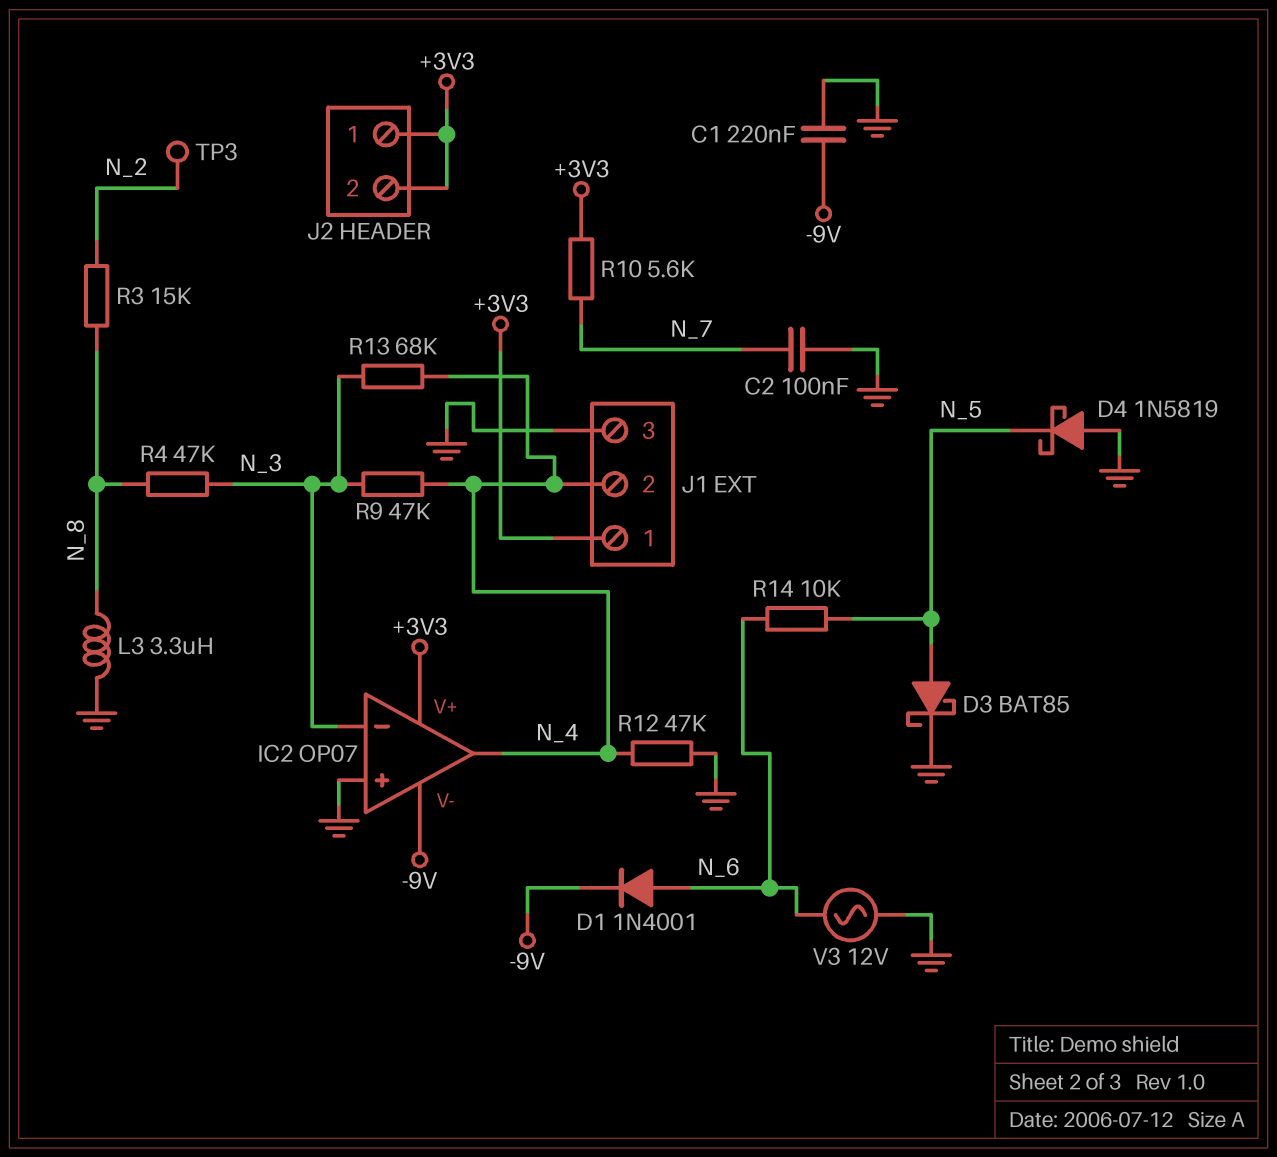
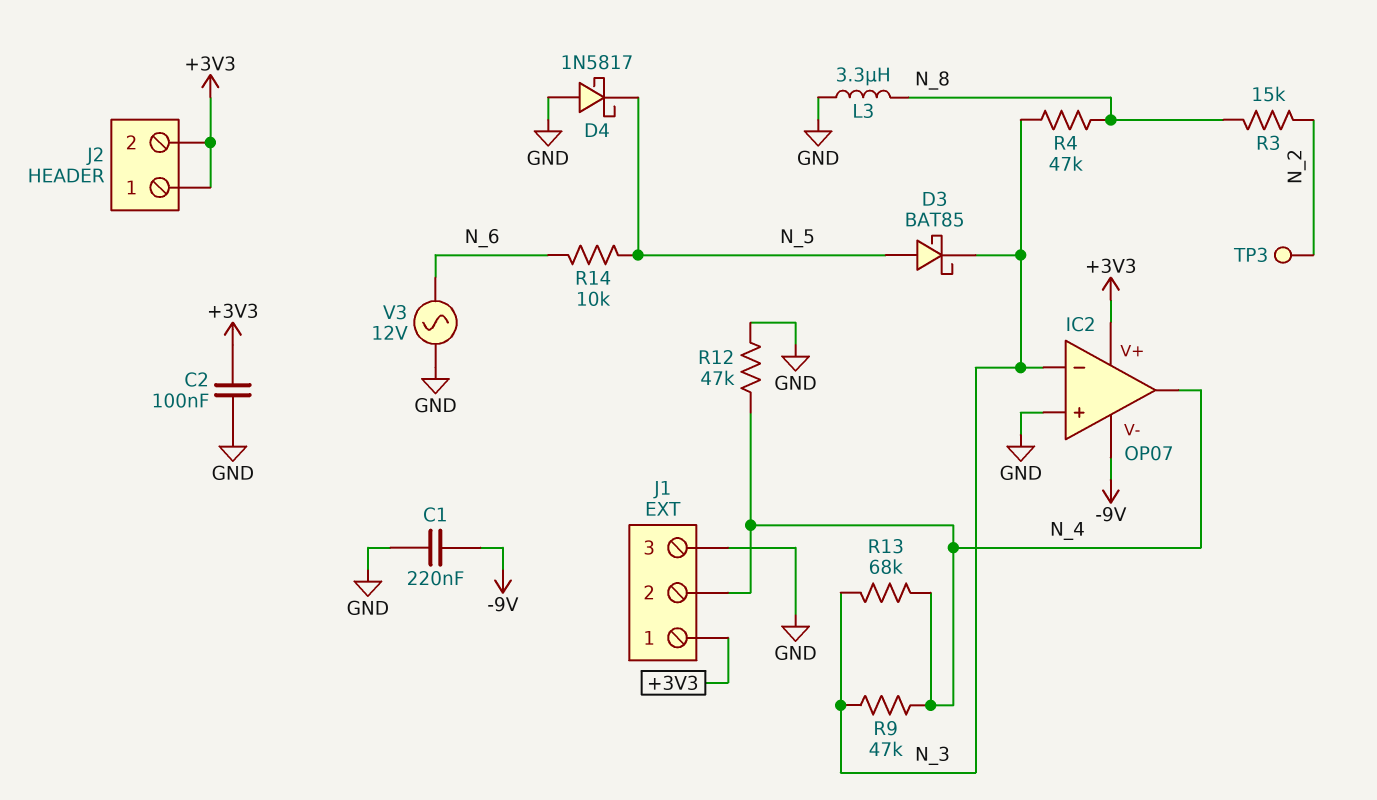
C2: 100nF (GND, N_7) -> 100nF (+3V3, GND)
D1: diode 1N4001 (A N_6, K -9V) -> none
D3: schottky BAT85 (A N_5, K GND) -> schottky BAT85 (A N_5, K N_3)
D4: schottky 1N5819 (A GND, K N_5) -> schottky 1N5817 (A GND, K N_5)
R10: 5.6k (+3V3, N_7) -> none

